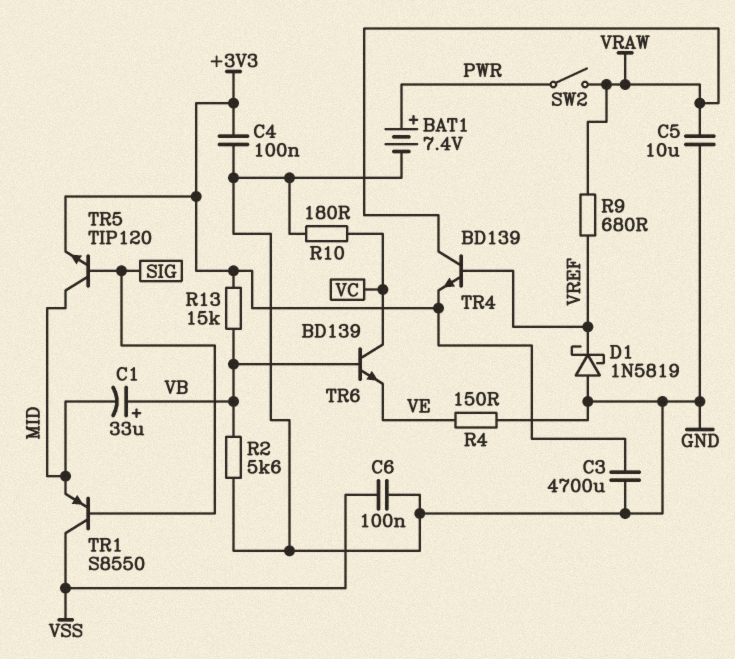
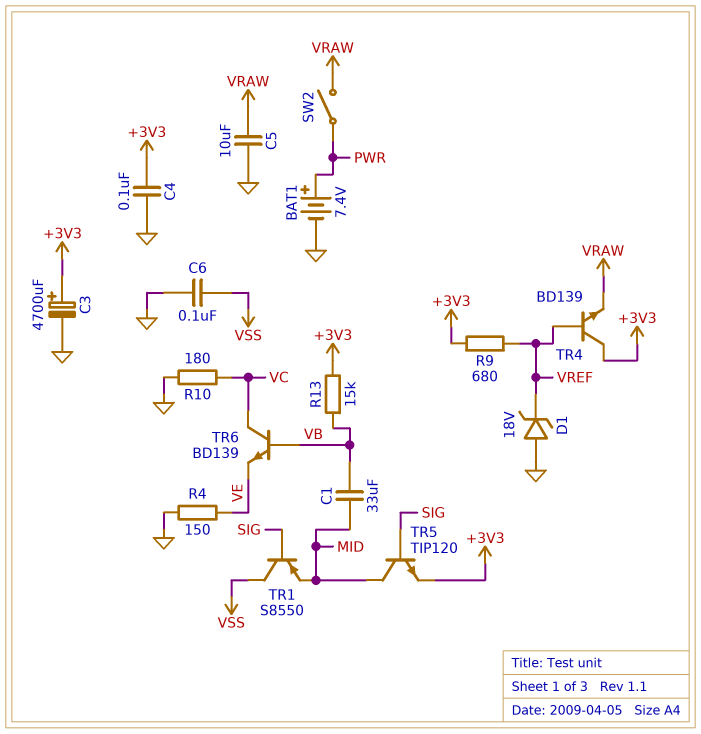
C1: 33uF (plus VB, minus MID) -> 33uF (MID, VB)
C3: 4700uF (+3V3, GND) -> 4700uF (plus +3V3, minus GND)
D1: schottky 1N5819 (A GND, K VREF) -> zener 18V (A GND, K VREF)
R2: 5.6k (GND, VB) -> none
R9: 680 (VRAW, VREF) -> 680 (+3V3, VREF)
TR4: NPN BD139 (B VREF, C VRAW, E +3V3) -> NPN BD139 (B VREF, C +3V3, E VRAW)

